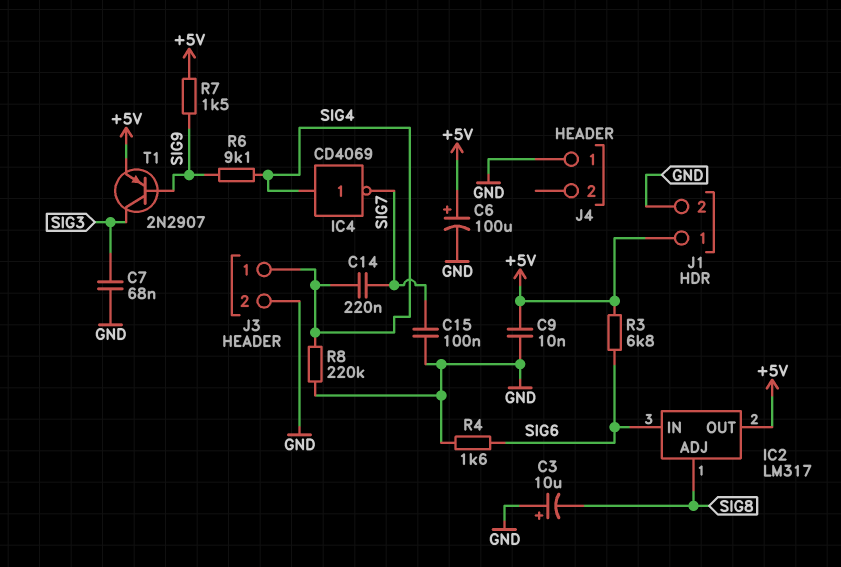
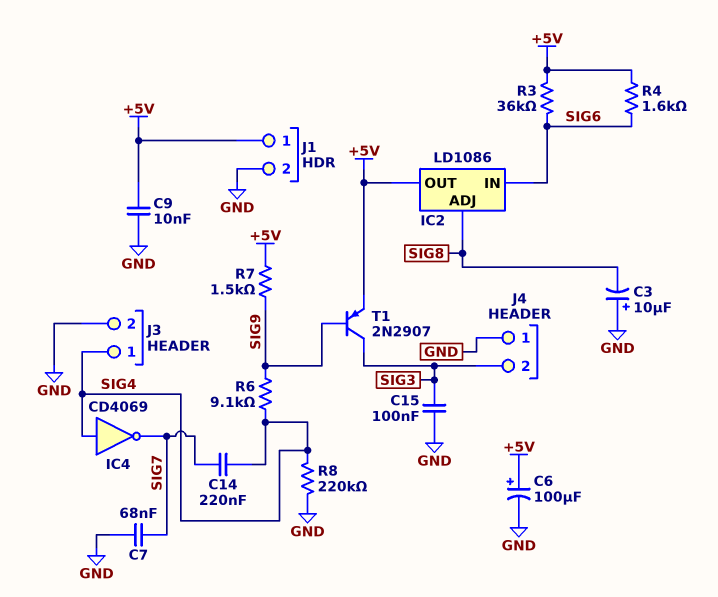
C7: 68nF (GND, SIG3) -> 68nF (GND, SIG7)
C15: 100nF (GND, SIG7) -> 100nF (GND, SIG3)
IC2: LM317 -> LD1086
J4 pin 2: none -> SIG3
R3: 6.8k (+5V, SIG6) -> 36k (+5V, SIG6)
R4: 1.6k (GND, SIG6) -> 1.6k (+5V, SIG6)

